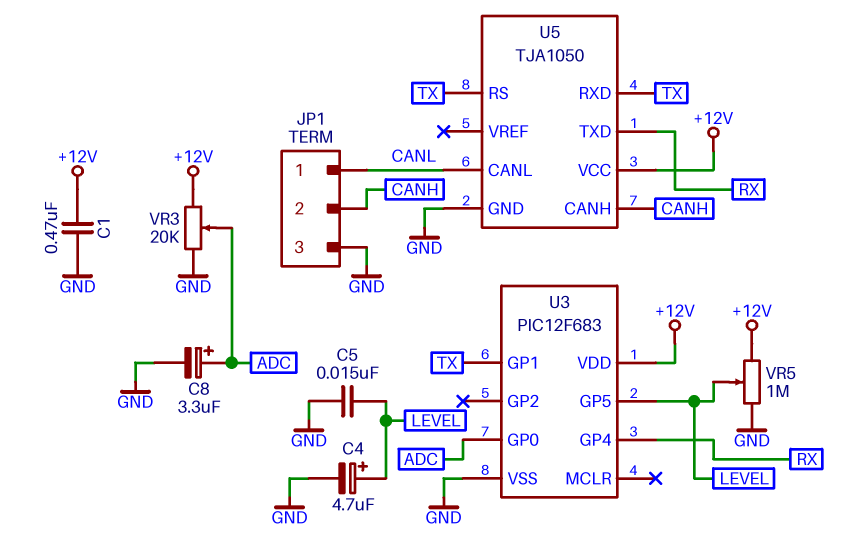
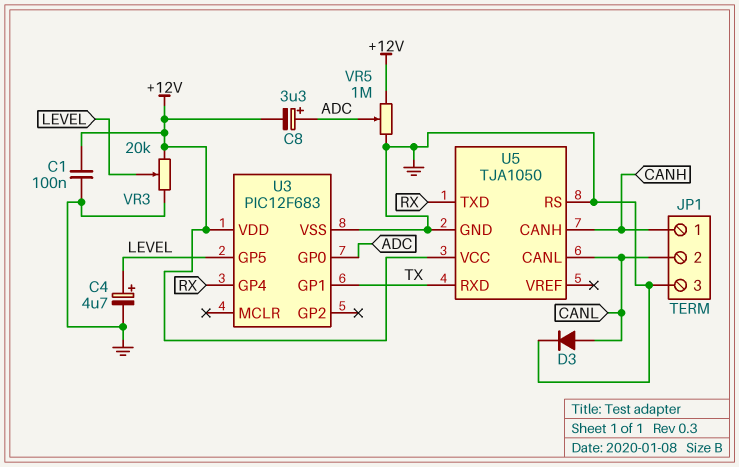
C1: 470nF (+12V, GND) -> 100nF (+12V, GND)
C5: 15nF (GND, LEVEL) -> none
C8: 3.3uF (plus ADC, minus GND) -> 3.3uF (plus ADC, minus +12V)
D3: none -> diode (A CANL, K GND)
JP1 pin 1: CANL -> CANH
JP1 pin 2: CANH -> CANL
U5 pin RS: TX -> GND
VR3: 20k (+12V, GND, wiper ADC) -> 20k (+12V, GND, wiper LEVEL)
VR5: 1M (+12V, GND, wiper LEVEL) -> 1M (+12V, GND, wiper ADC)

